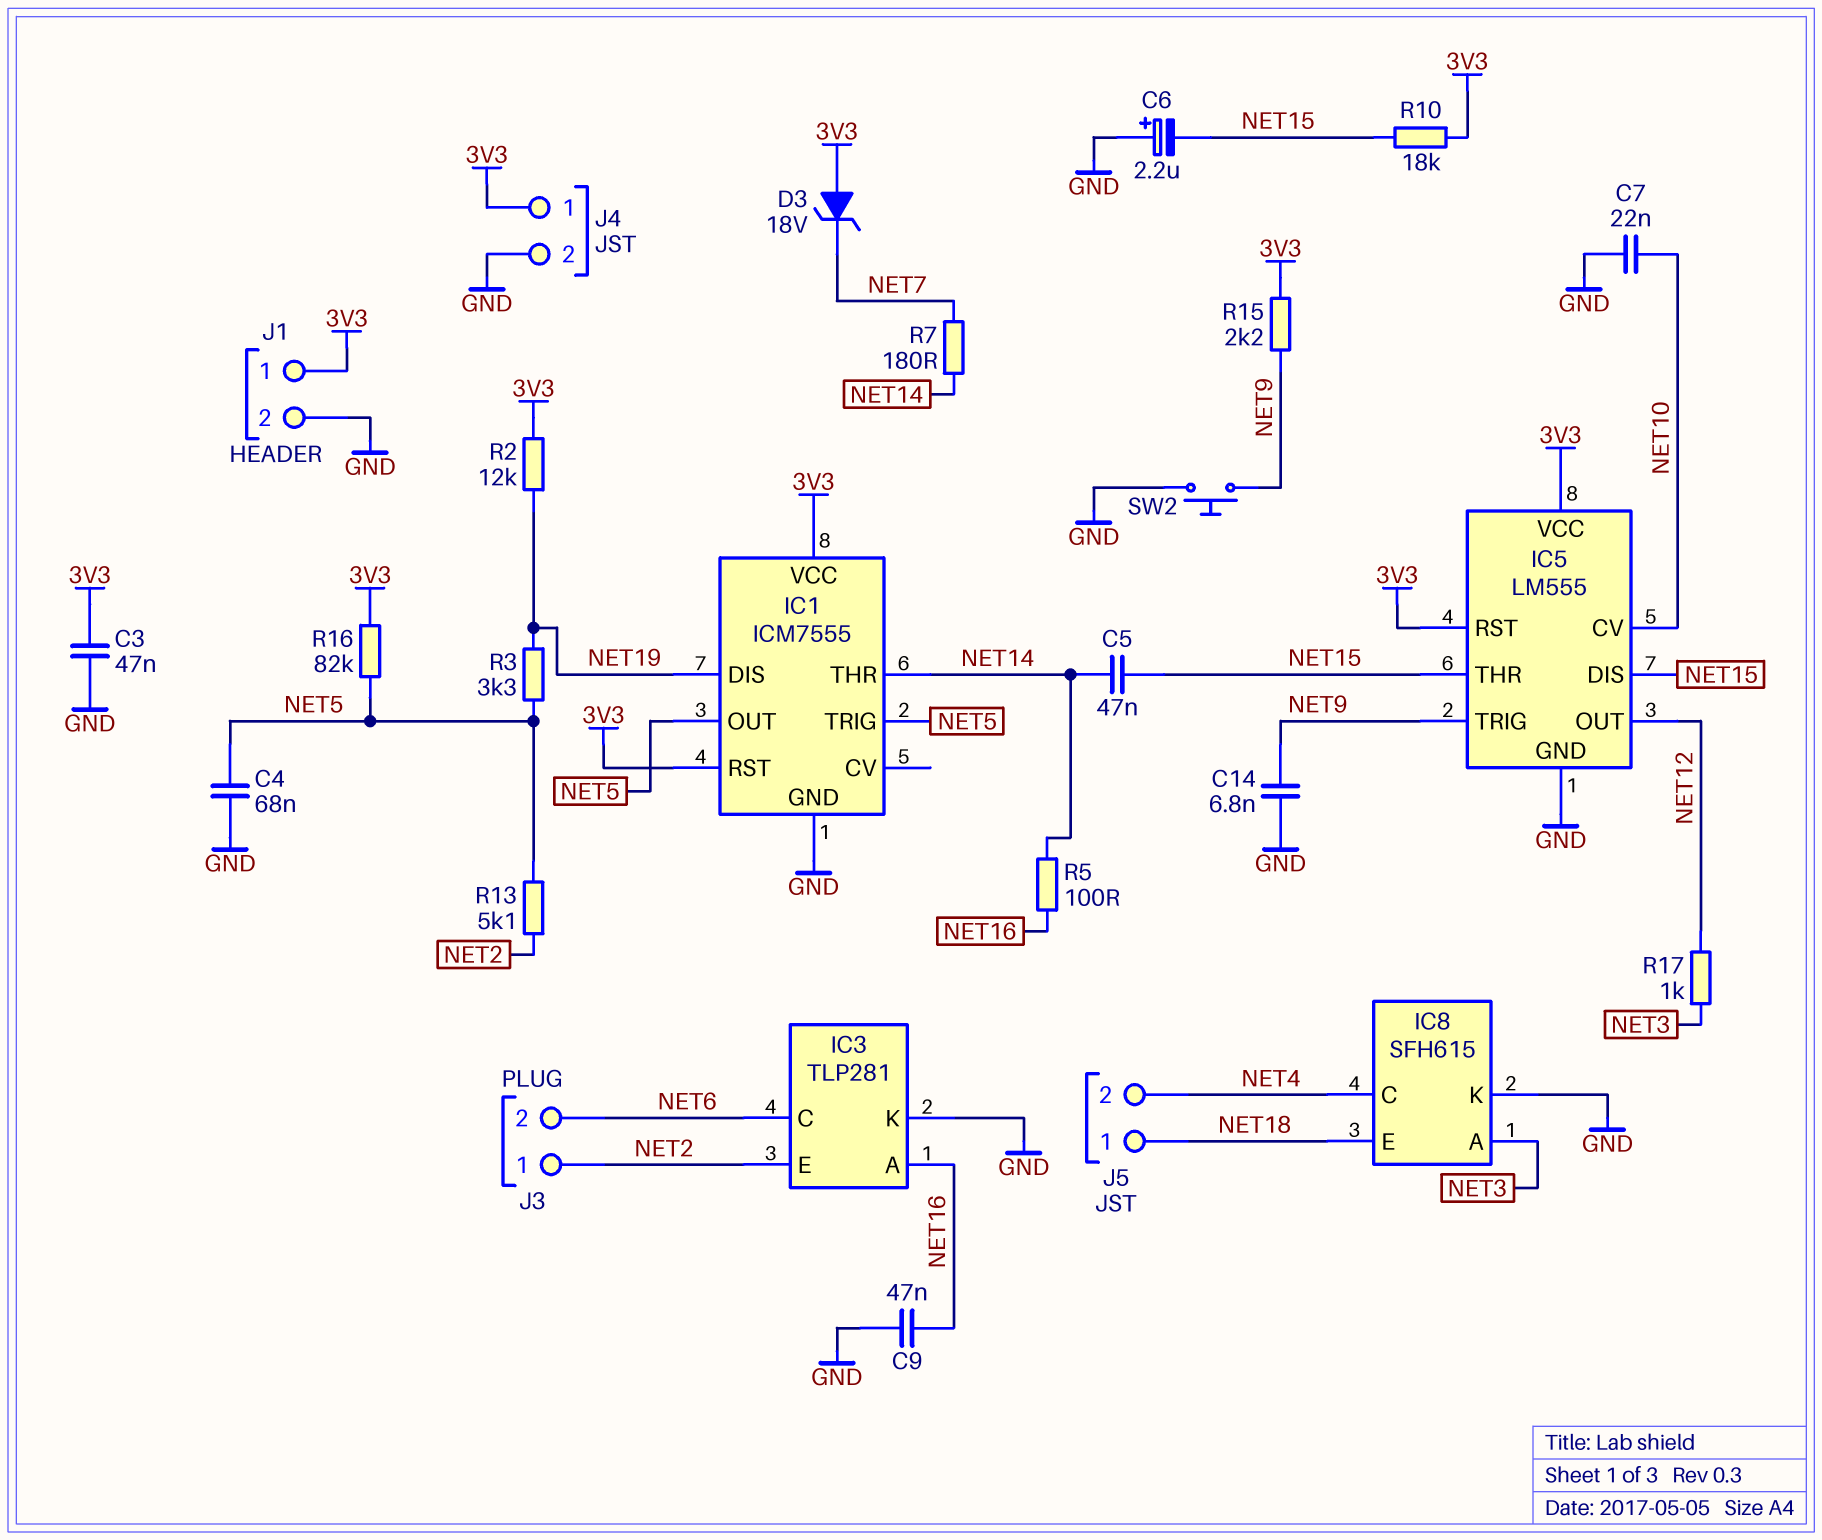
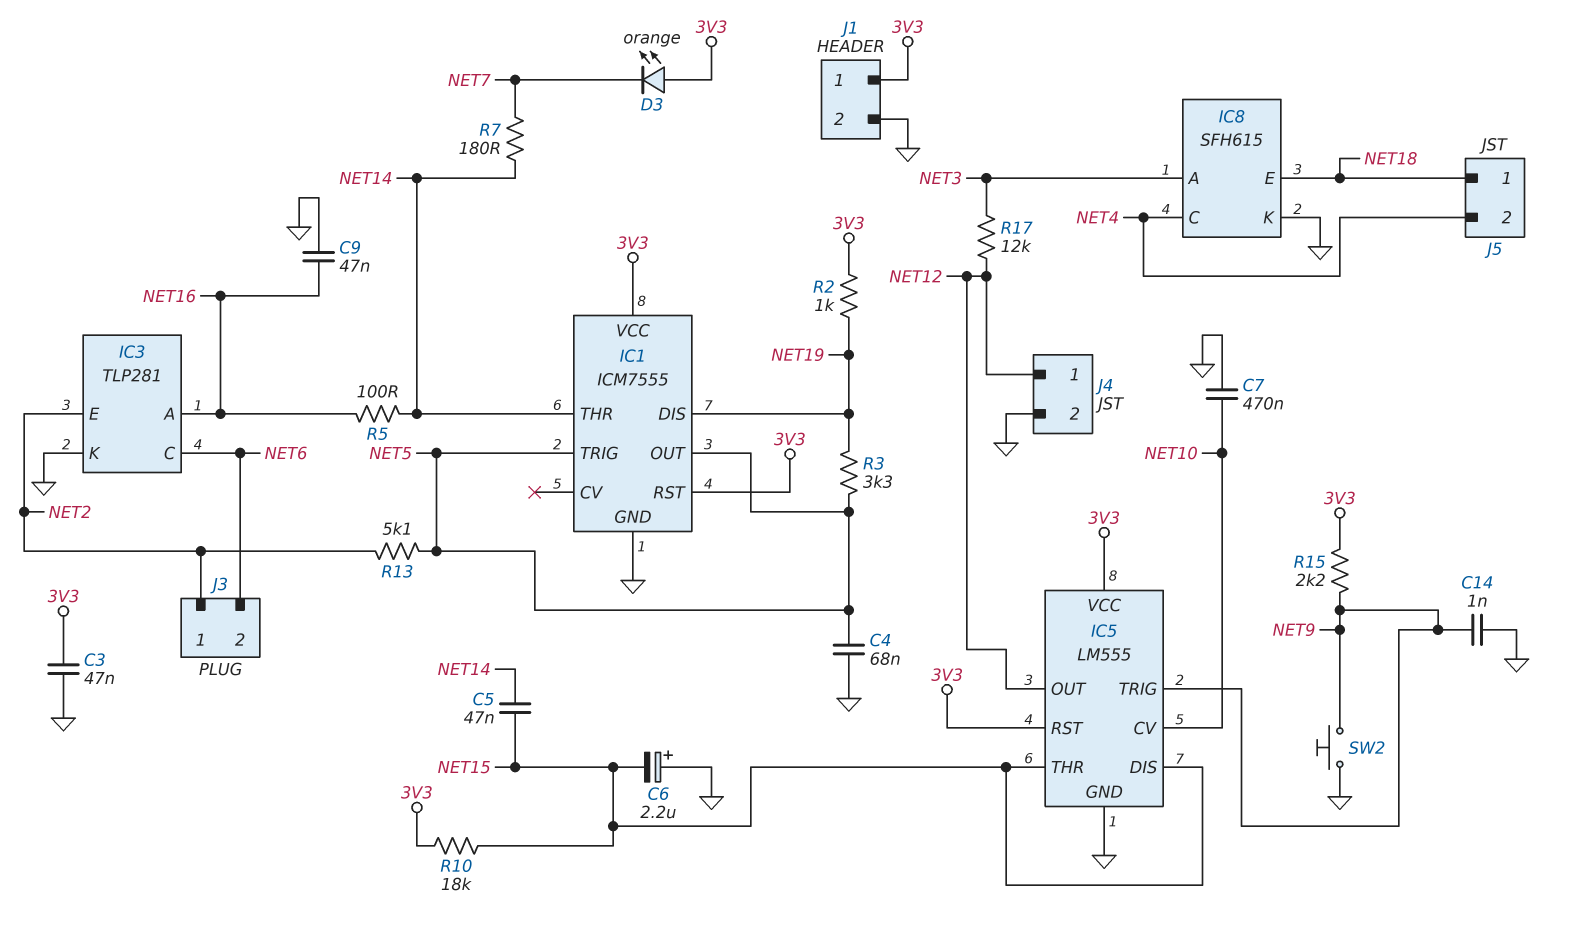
C7: 22nF (GND, NET10) -> 470nF (GND, NET10)
C14: 6.8nF (GND, NET9) -> 1nF (GND, NET9)
D3: zener 18V (A 3V3, K NET7) -> LED orange (A 3V3, K NET7)
J4 pin 1: 3V3 -> NET12
R2: 12k (3V3, NET19) -> 1k (3V3, NET19)
R16: 82k (3V3, NET5) -> none
R17: 1k (NET3, NET12) -> 12k (NET3, NET12)

